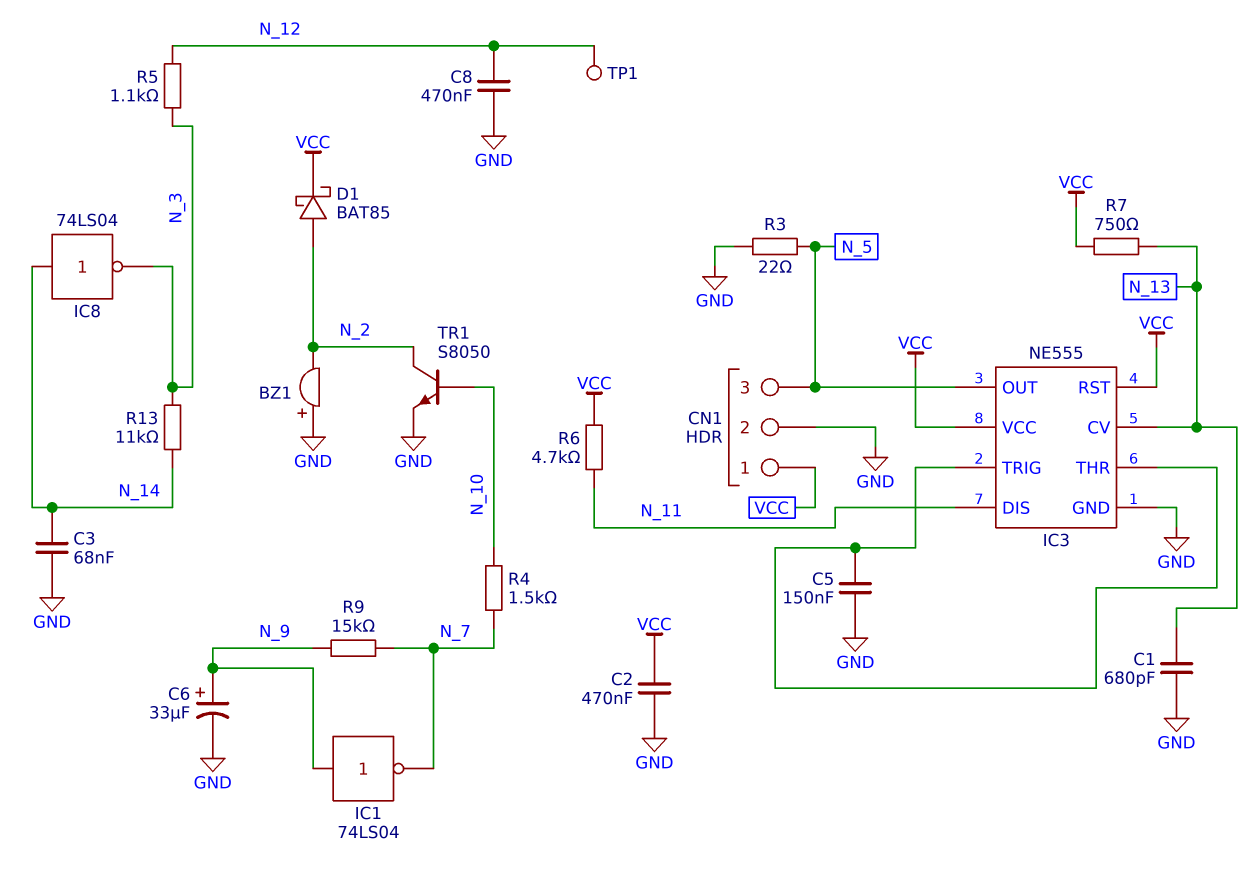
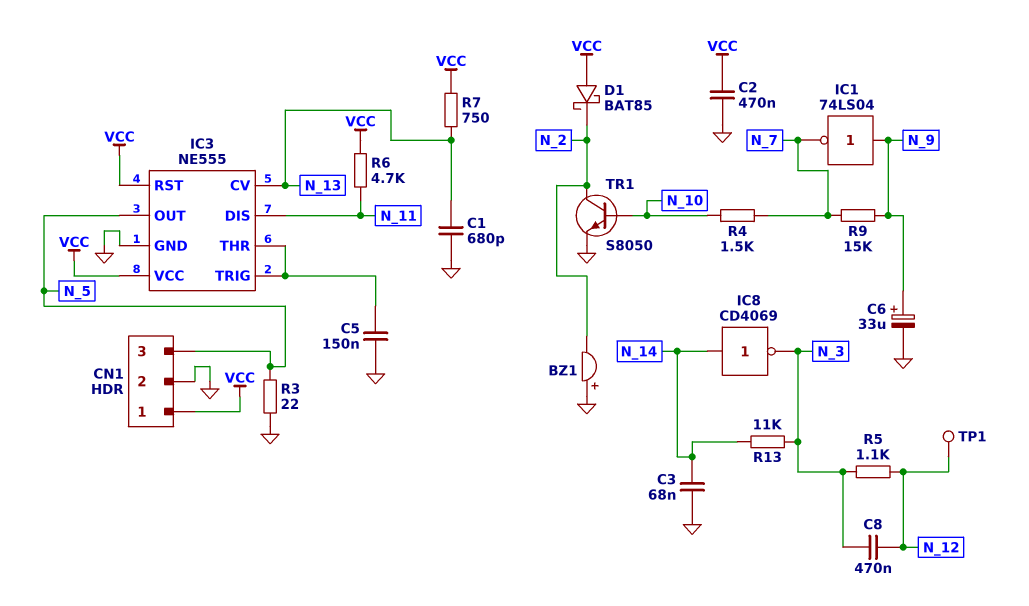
C8: 470nF (GND, N_12) -> 470nF (N_3, N_12)
D1: schottky BAT85 (A N_2, K VCC) -> schottky BAT85 (A VCC, K N_2)
IC8: NOT 74LS04 (in N_14, out N_3) -> NOT CD4069 (in N_14, out N_3)

